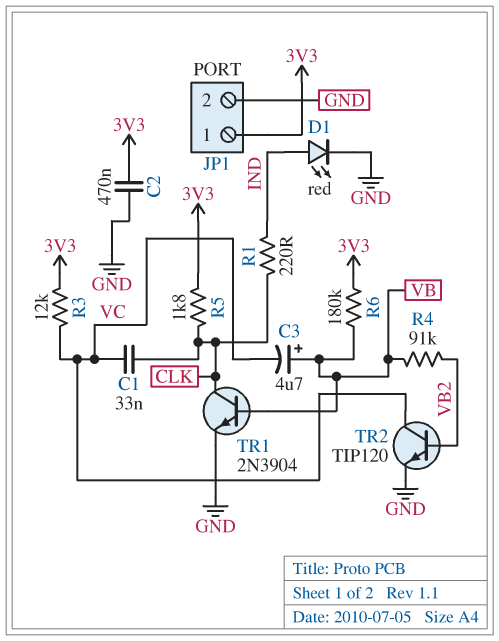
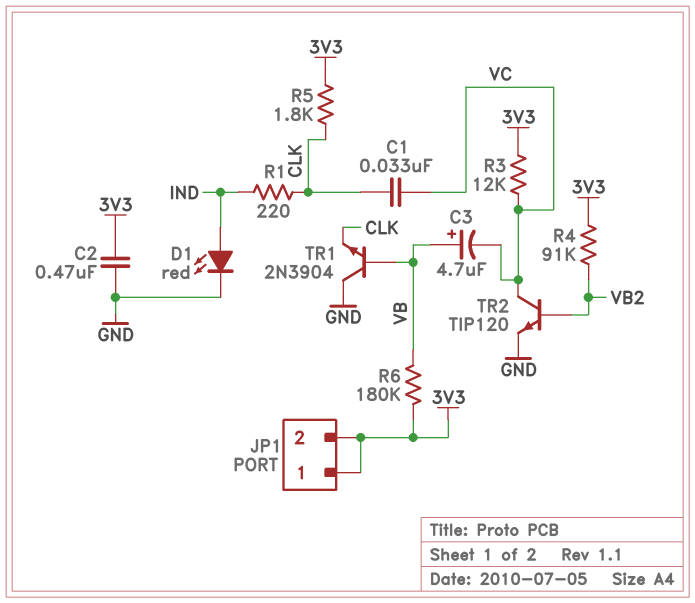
JP1 pin 2: GND -> 3V3
R4: 91k (VB, VB2) -> 91k (3V3, VB2)
TR1: NPN 2N3904 (B VB, C CLK, E GND) -> NPN 2N3904 (B VB, C GND, E CLK)

